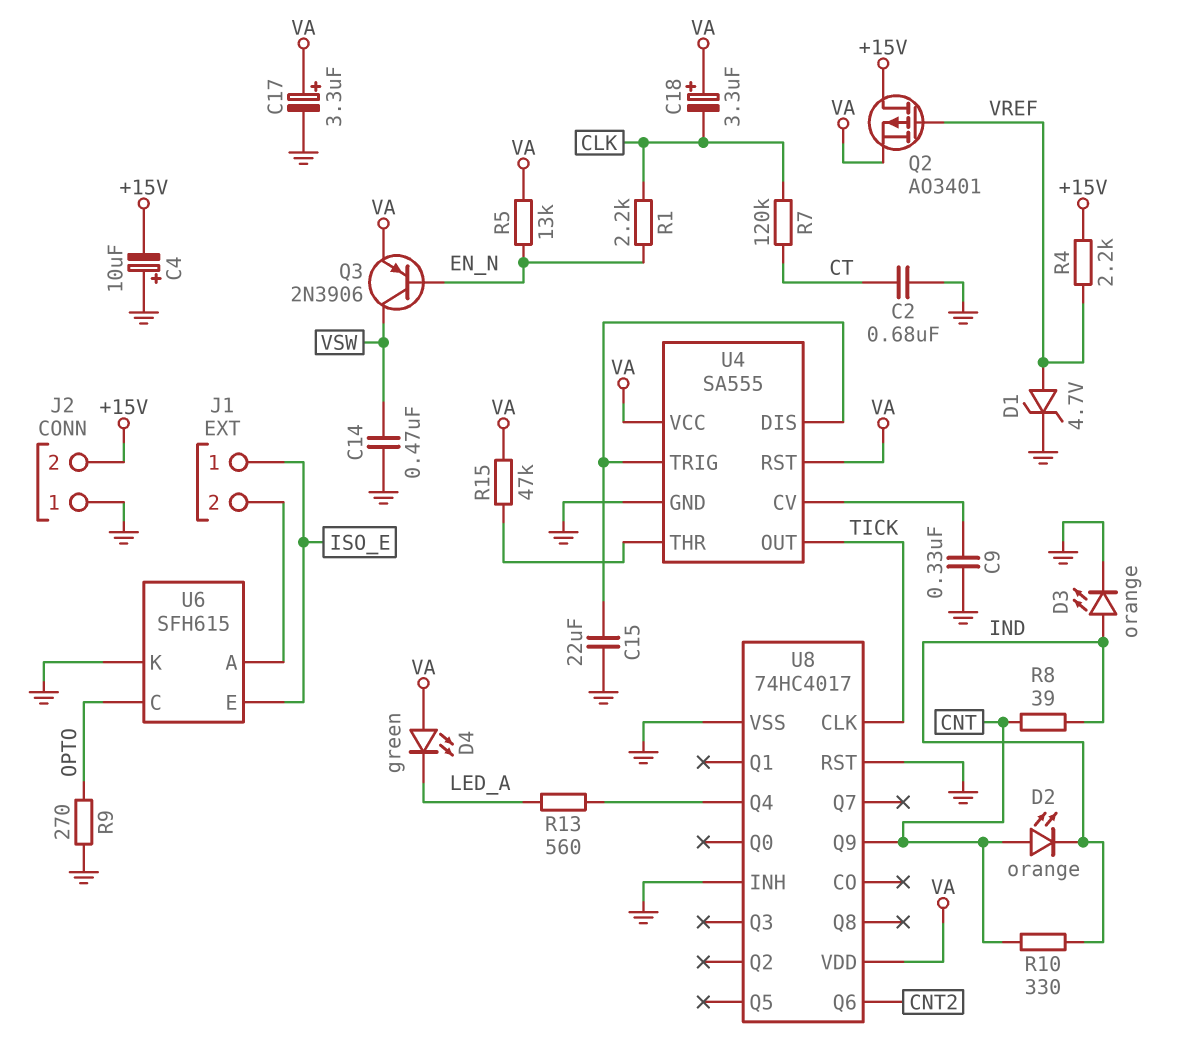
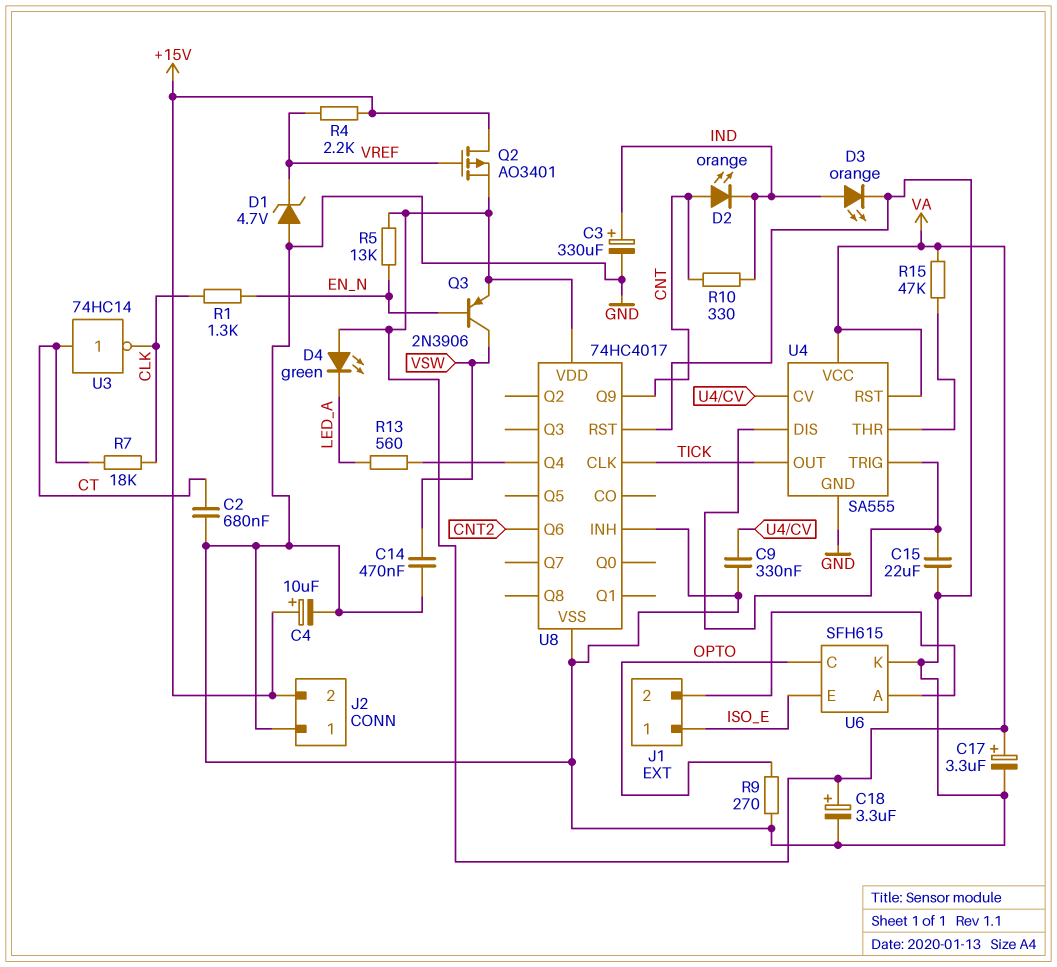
C3: none -> 330uF (plus IND, minus GND)
C4: 10uF (plus GND, minus +15V) -> 10uF (plus +15V, minus GND)
C18: 3.3uF (plus VA, minus CLK) -> 3.3uF (plus VA, minus GND)
D1: zener 4.7V (A VREF, K GND) -> zener 4.7V (A GND, K VREF)
R1: 2.2k (CLK, EN_N) -> 1.3k (CLK, EN_N)
R7: 120k (CLK, CT) -> 18k (CLK, CT)
R8: 39 (CNT, IND) -> none
U3: none -> NOT 74HC14 (in CT, out CLK)

